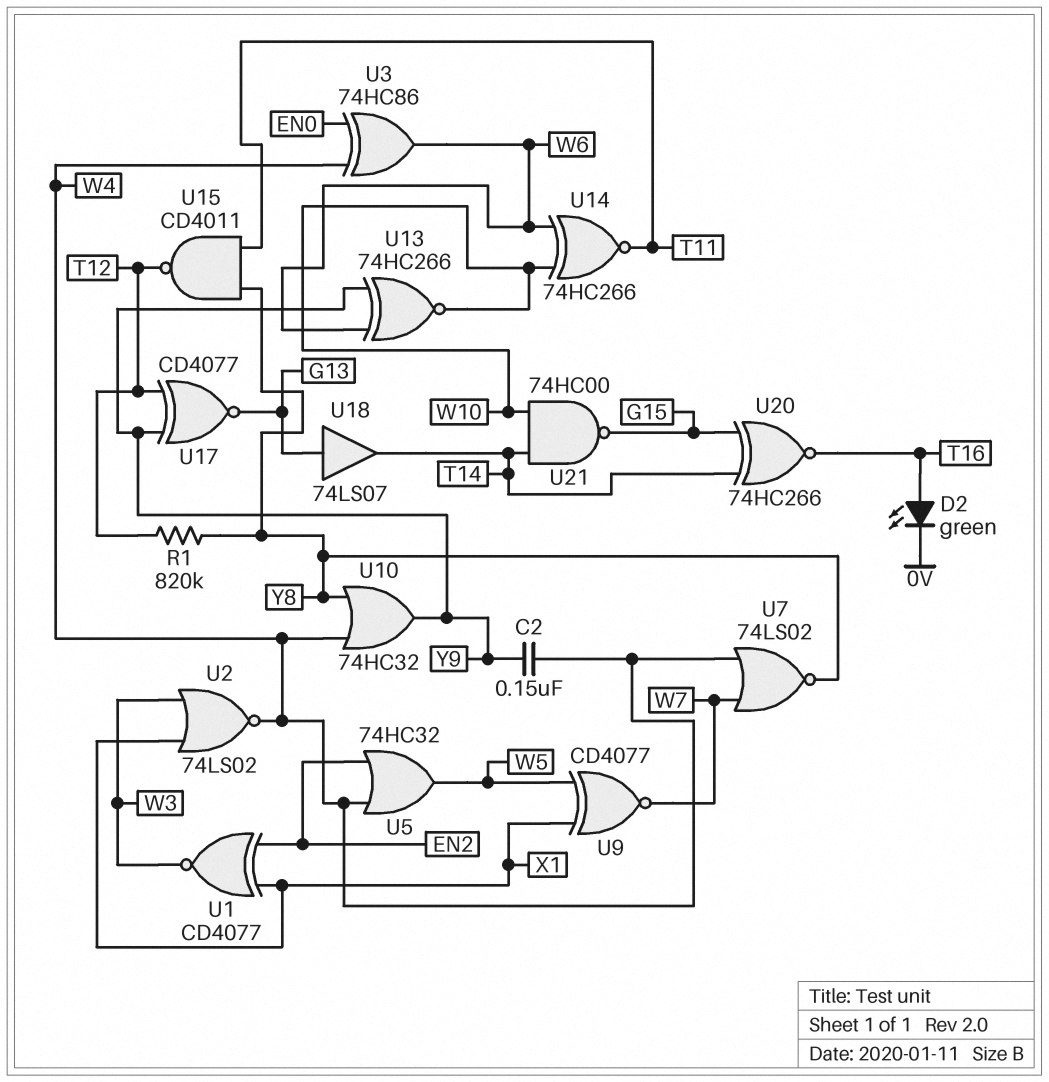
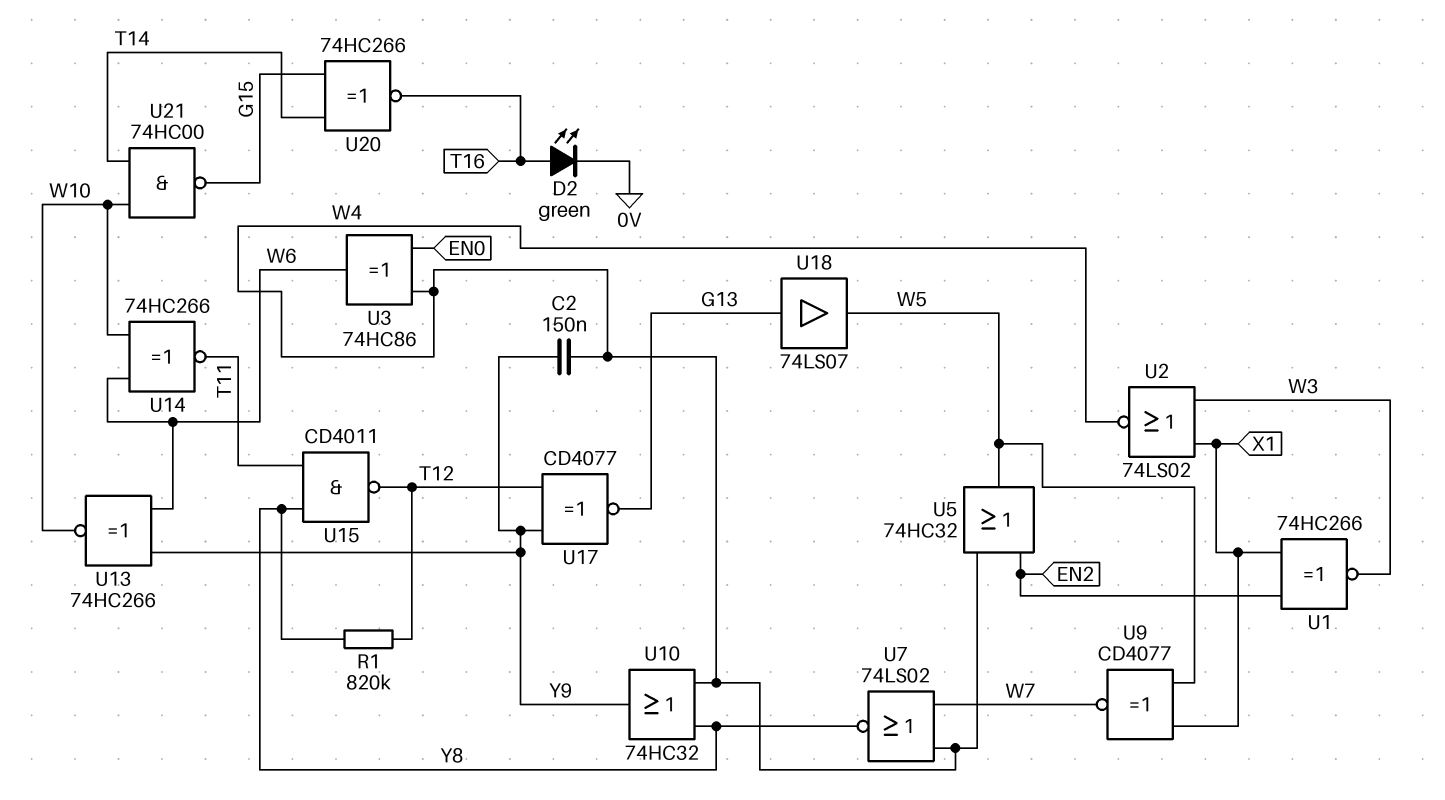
U1: XNOR CD4077 (in EN2, in X1, out W3) -> XNOR 74HC266 (in EN2, in X1, out W3)
U18: buffer 74LS07 (in G13, out T14) -> buffer 74LS07 (in G13, out W5)

